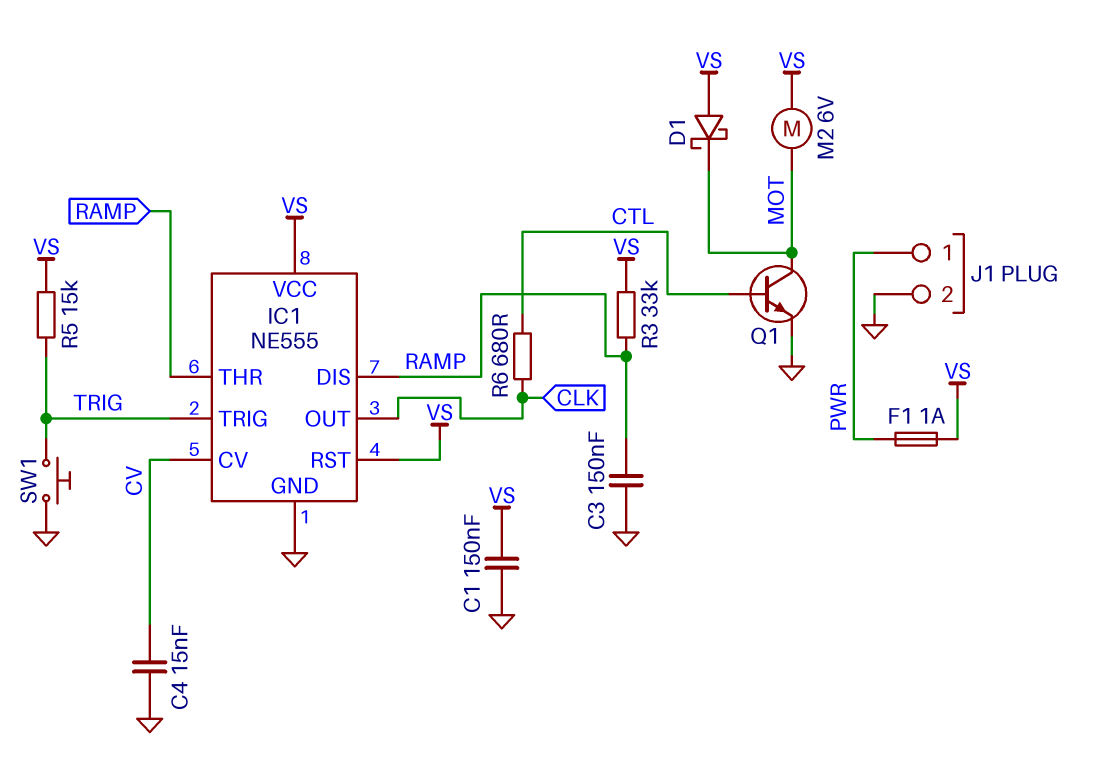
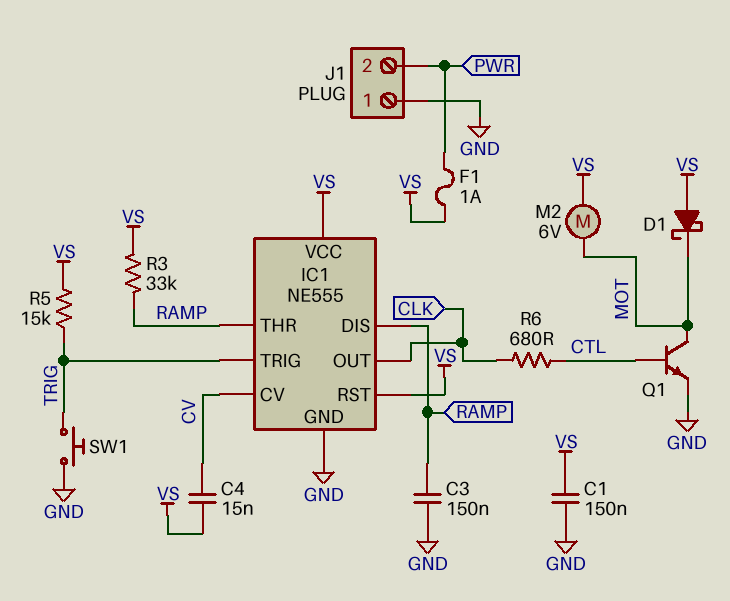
C4: 15nF (CV, GND) -> 15nF (CV, VS)
J1 pin 1: PWR -> GND
J1 pin 2: GND -> PWR

